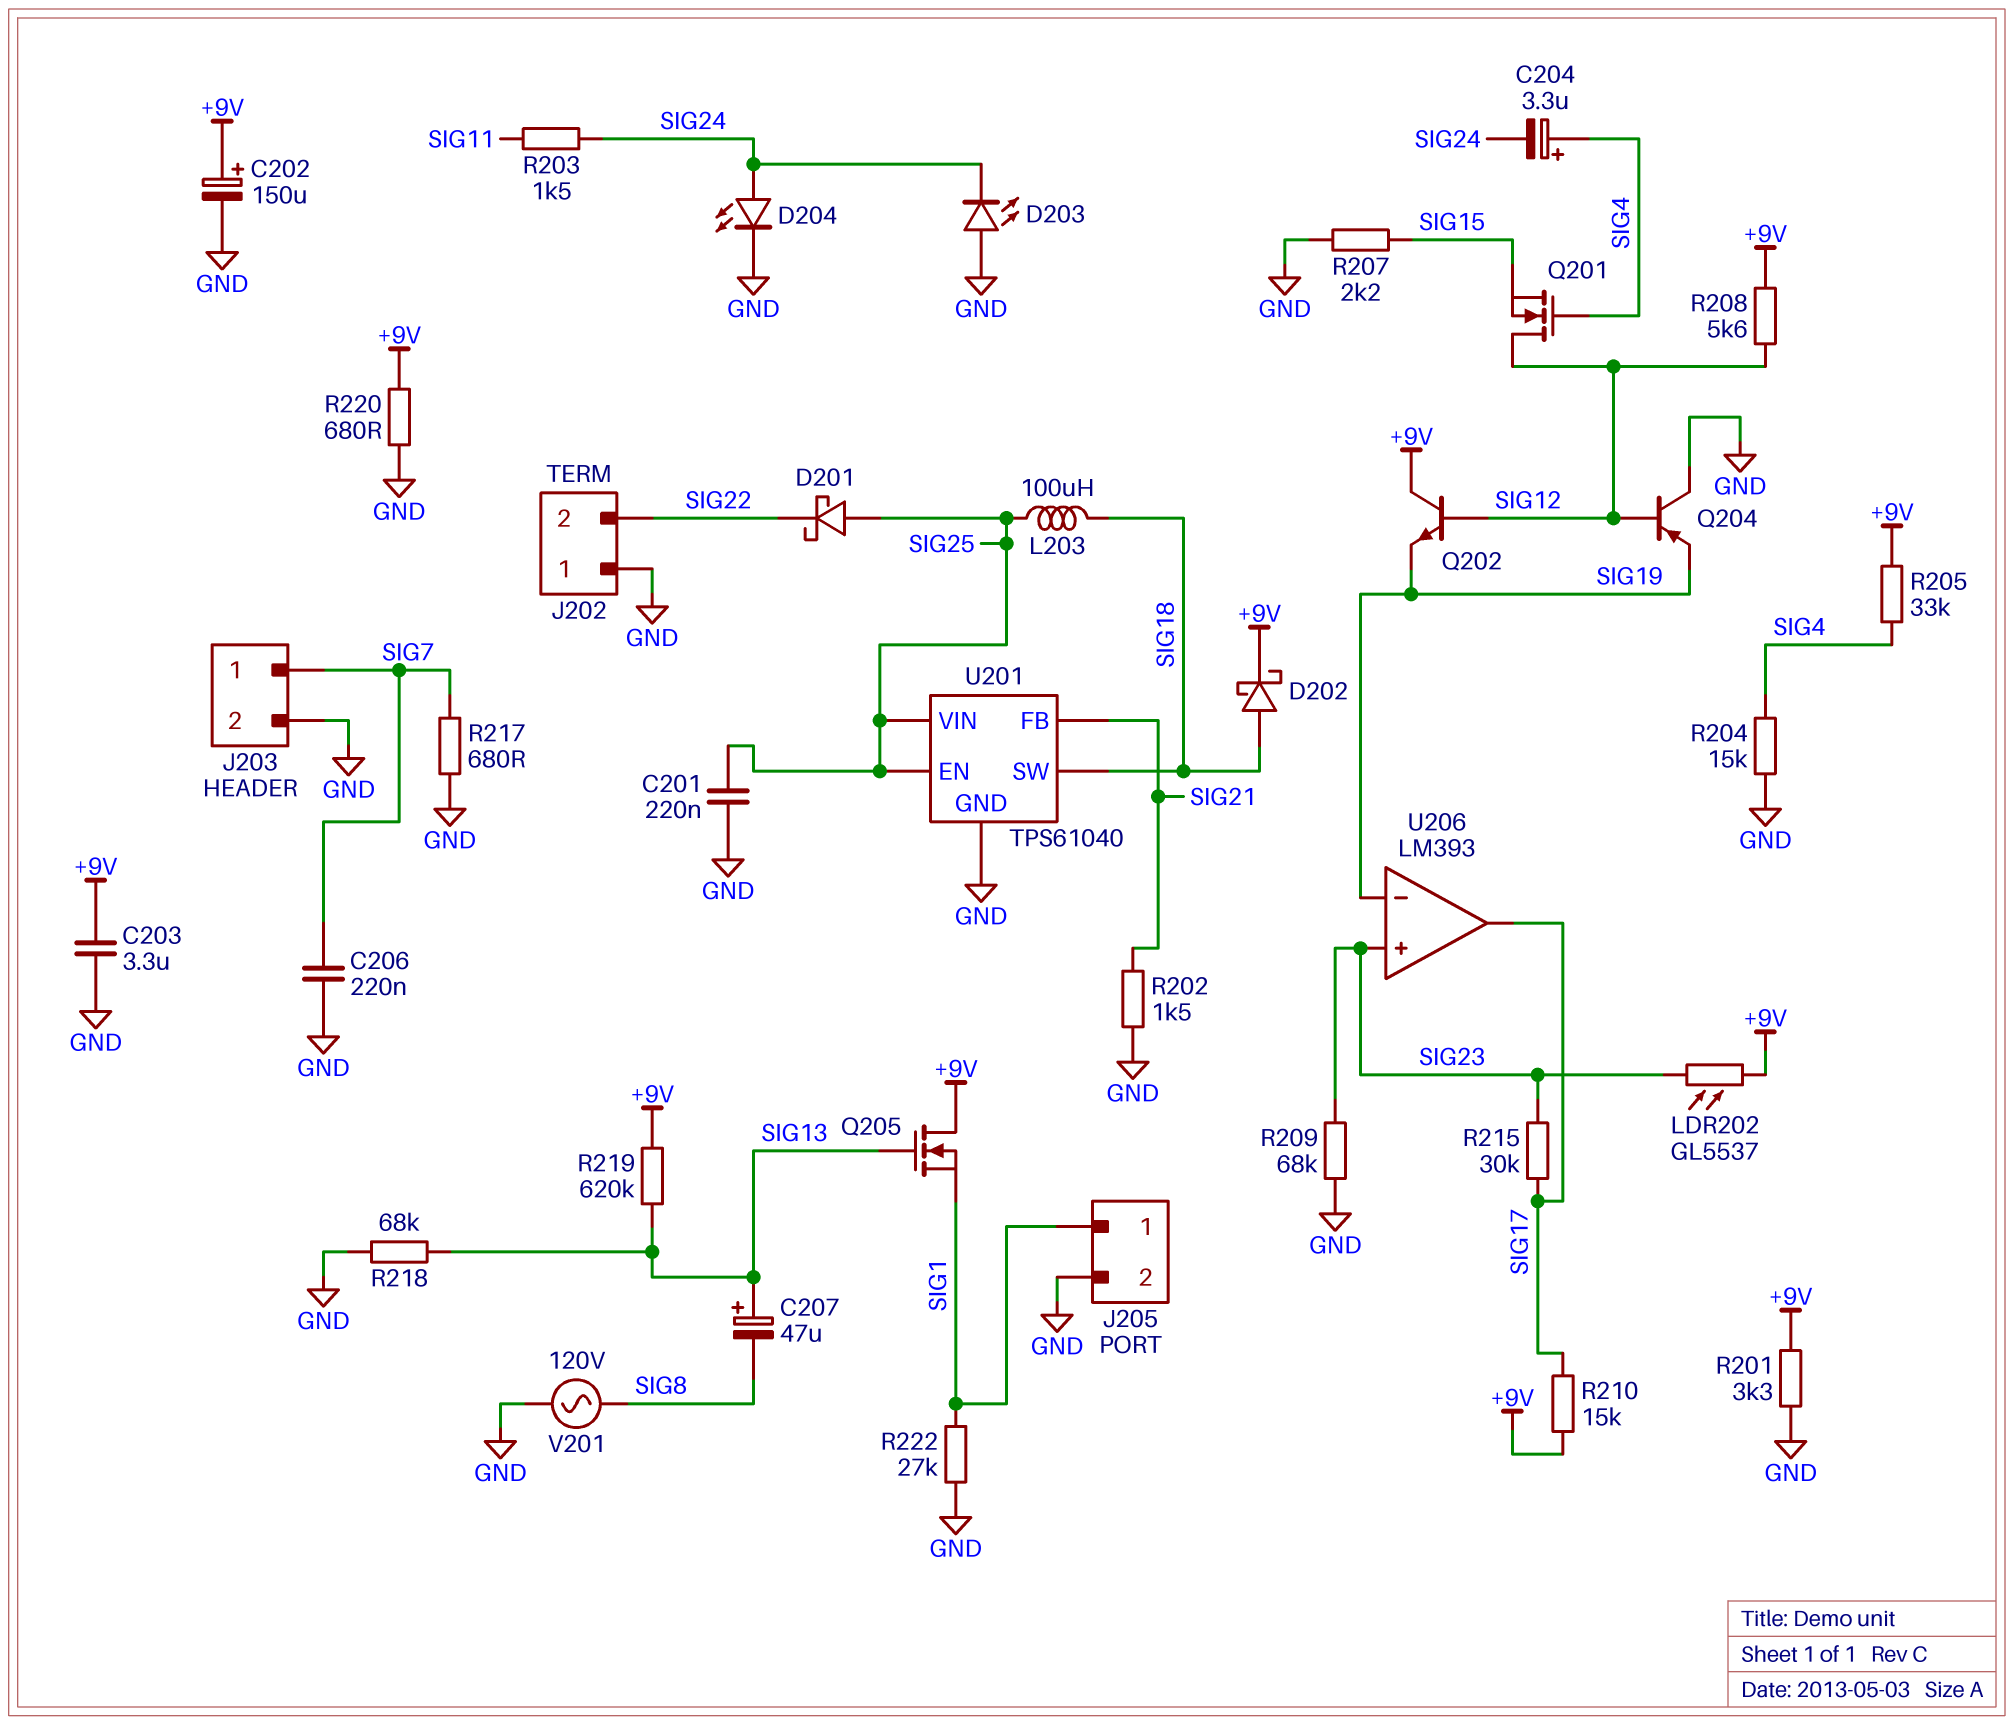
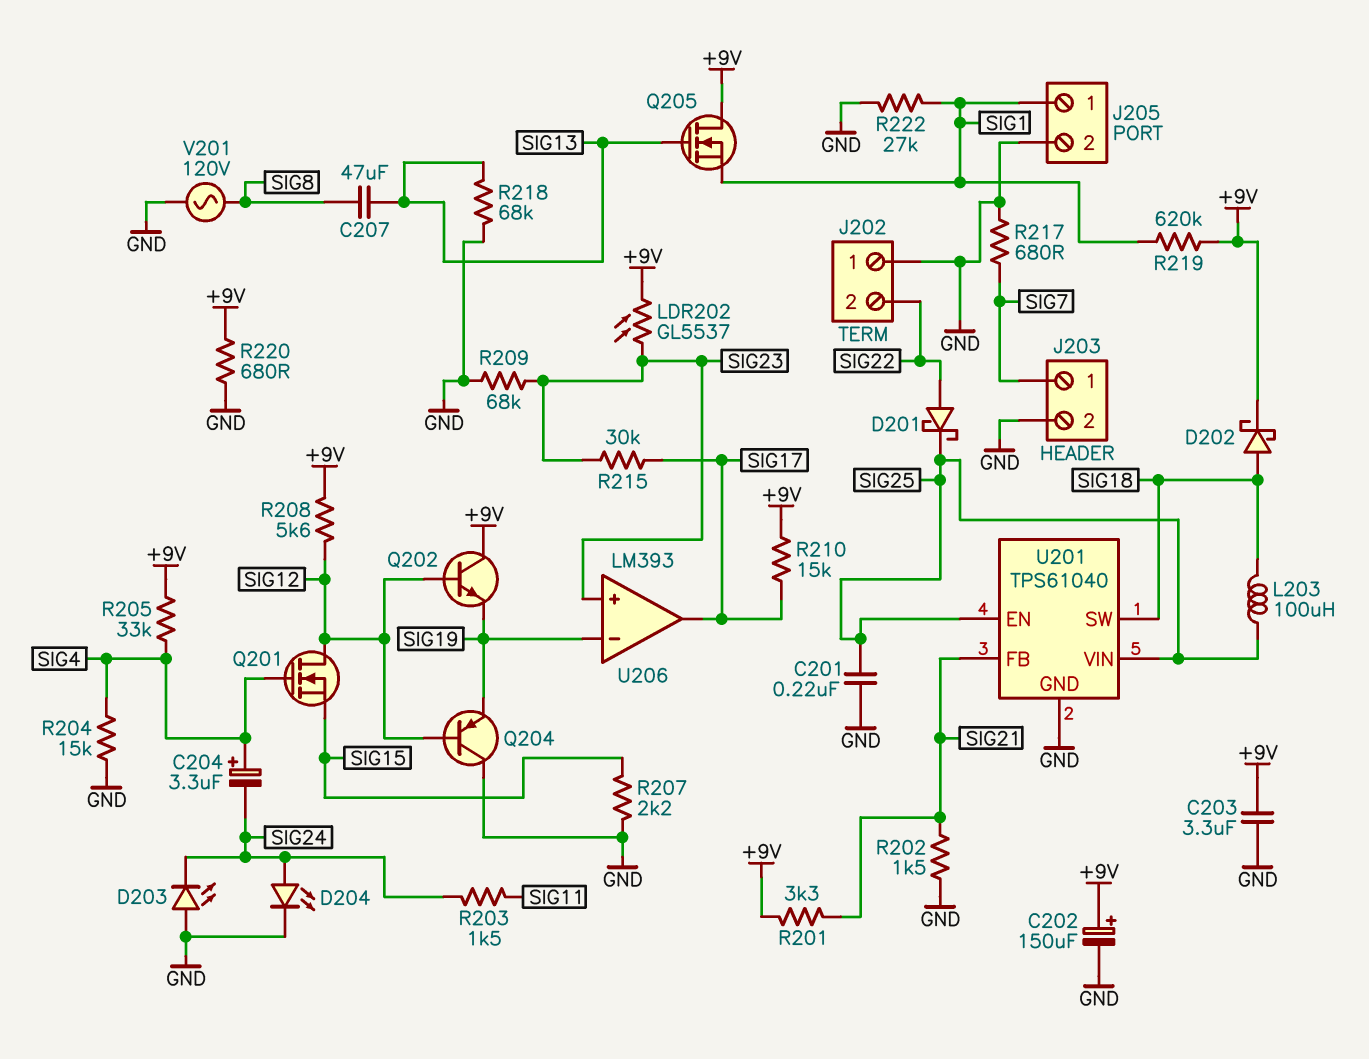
C206: 220nF (GND, SIG7) -> none
C207: 47uF (plus SIG13, minus SIG8) -> 47uF (SIG8, SIG13)
D201: schottky (A SIG25, K SIG22) -> schottky (A SIG22, K SIG25)
R201: 3.3k (+9V, GND) -> 3.3k (+9V, SIG21)
R219: 620k (+9V, SIG13) -> 620k (+9V, SIG1)

